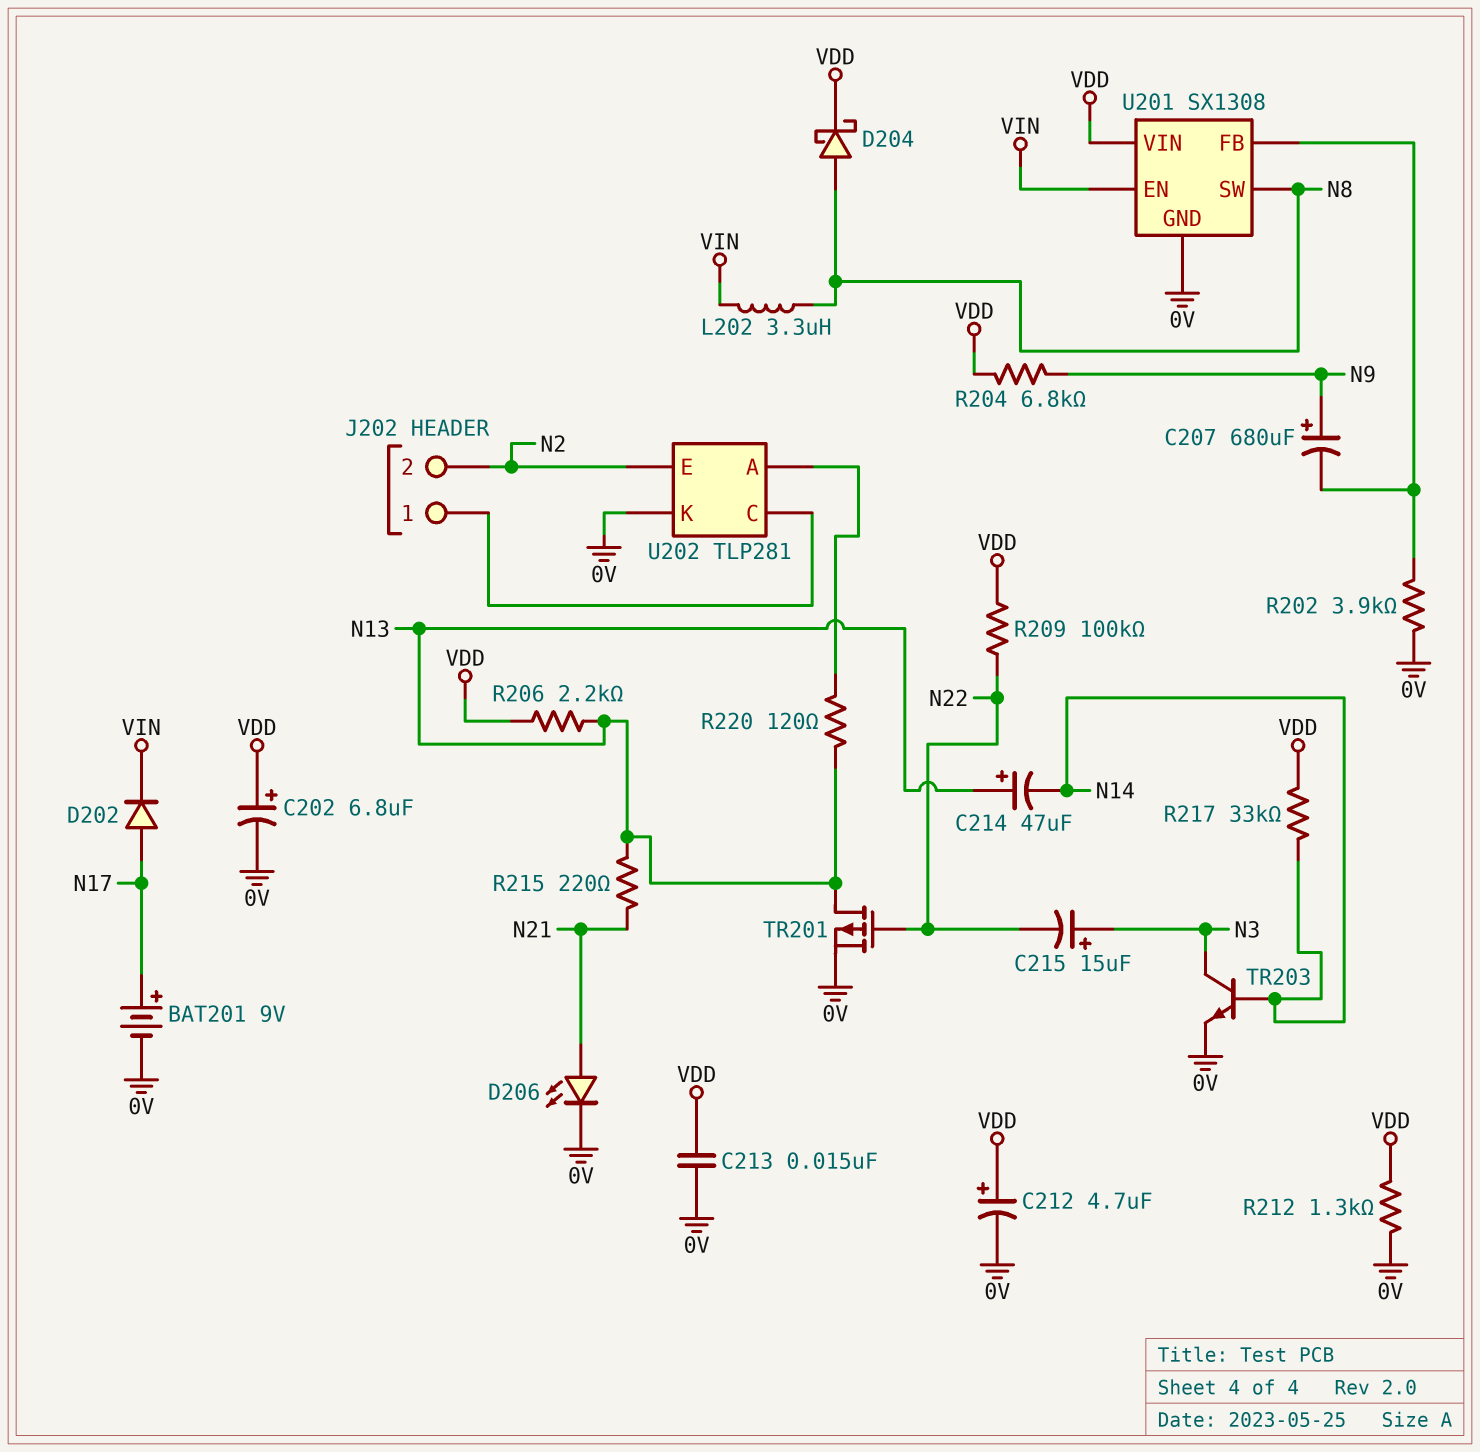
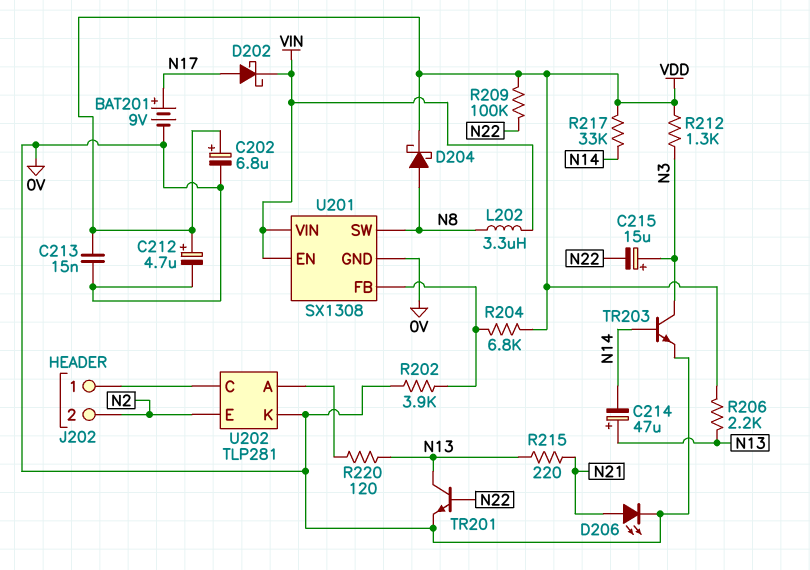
C207: 680uF (plus N9, minus U201/FB) -> none
D202: diode (A N17, K VIN) -> schottky (A N17, K VIN)
R204: 6.8k (N9, VDD) -> 6.8k (U201/FB, VDD)
R212: 1.3k (0V, VDD) -> 1.3k (N3, VDD)
TR201: PMOS (G N22, D N13, S 0V) -> NPN (B N22, C N13, E 0V)
U201 pin VIN: VDD -> VIN

